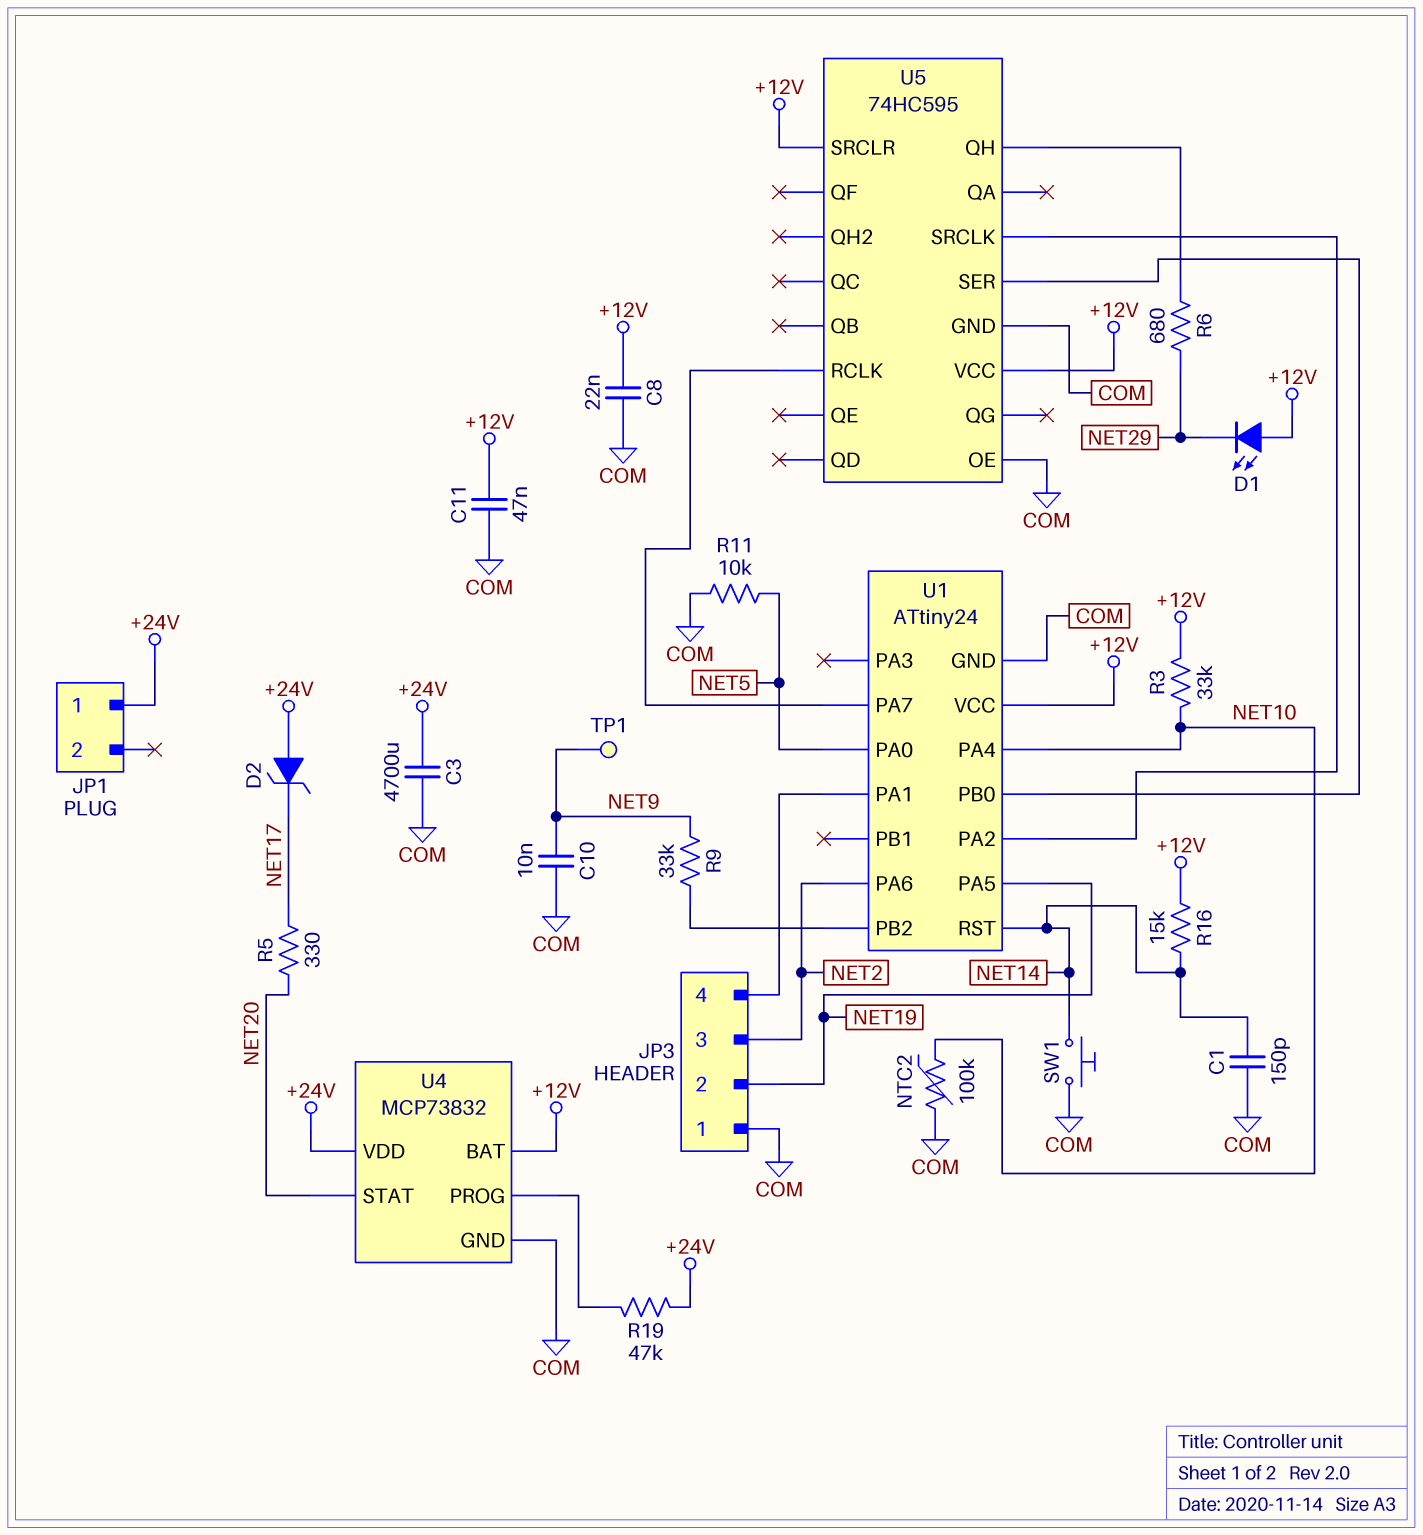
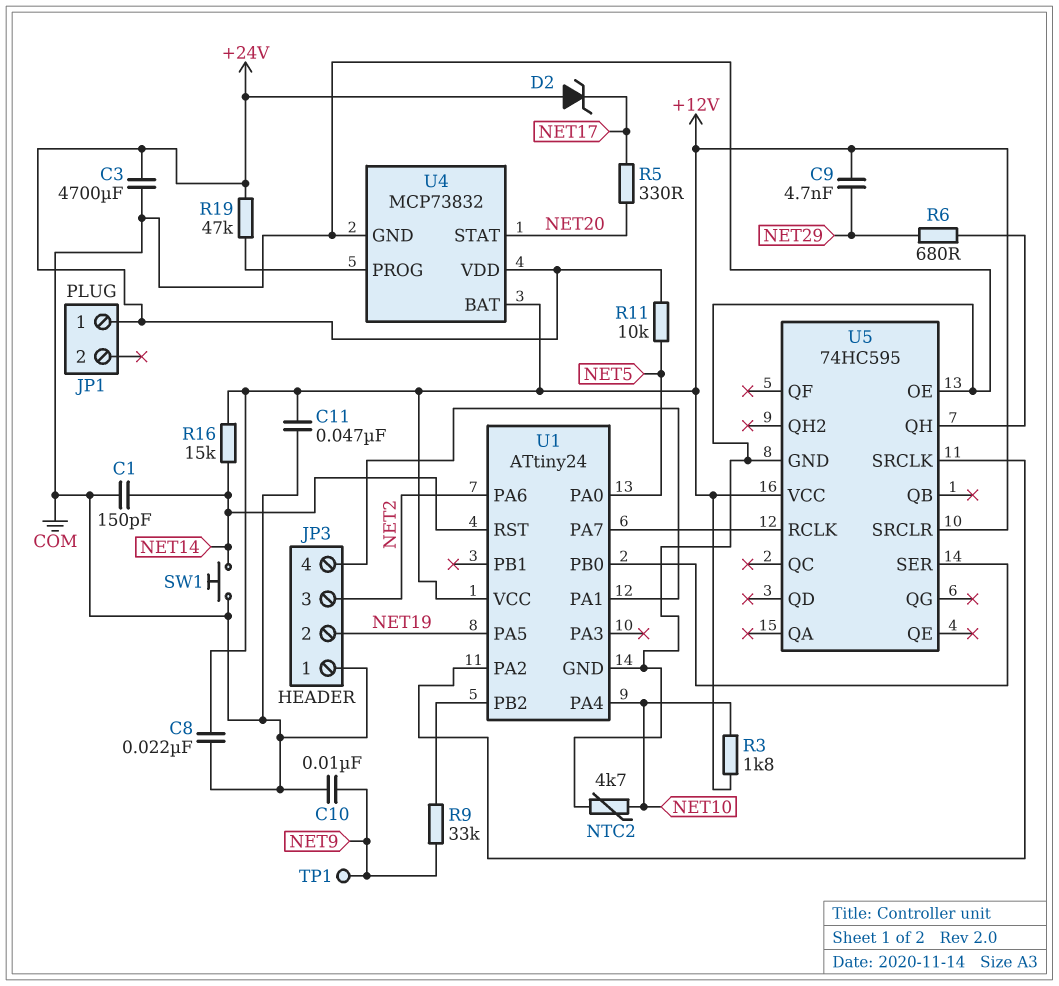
C9: none -> 4.7nF (+12V, NET29)
D1: LED (A +12V, K NET29) -> none
NTC2: 100k (COM, NET10) -> 4.7k (COM, NET10)
R3: 33k (+12V, NET10) -> 1.8k (+12V, NET10)
R11: 10k (COM, NET5) -> 10k (+24V, NET5)

